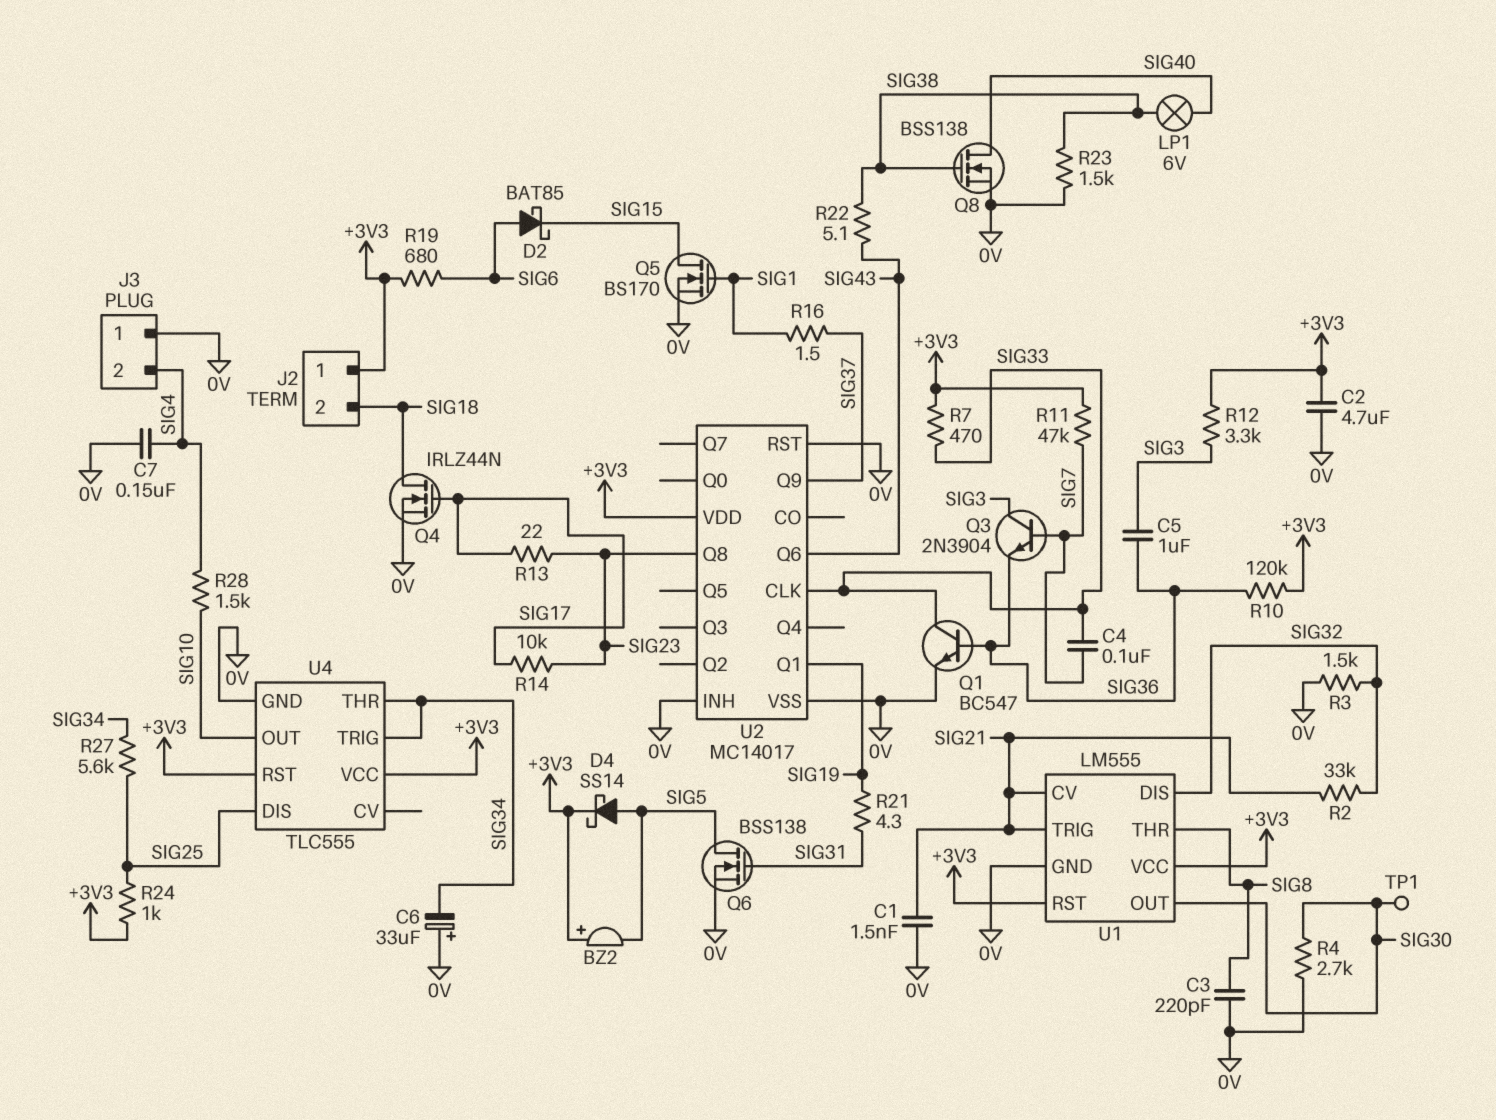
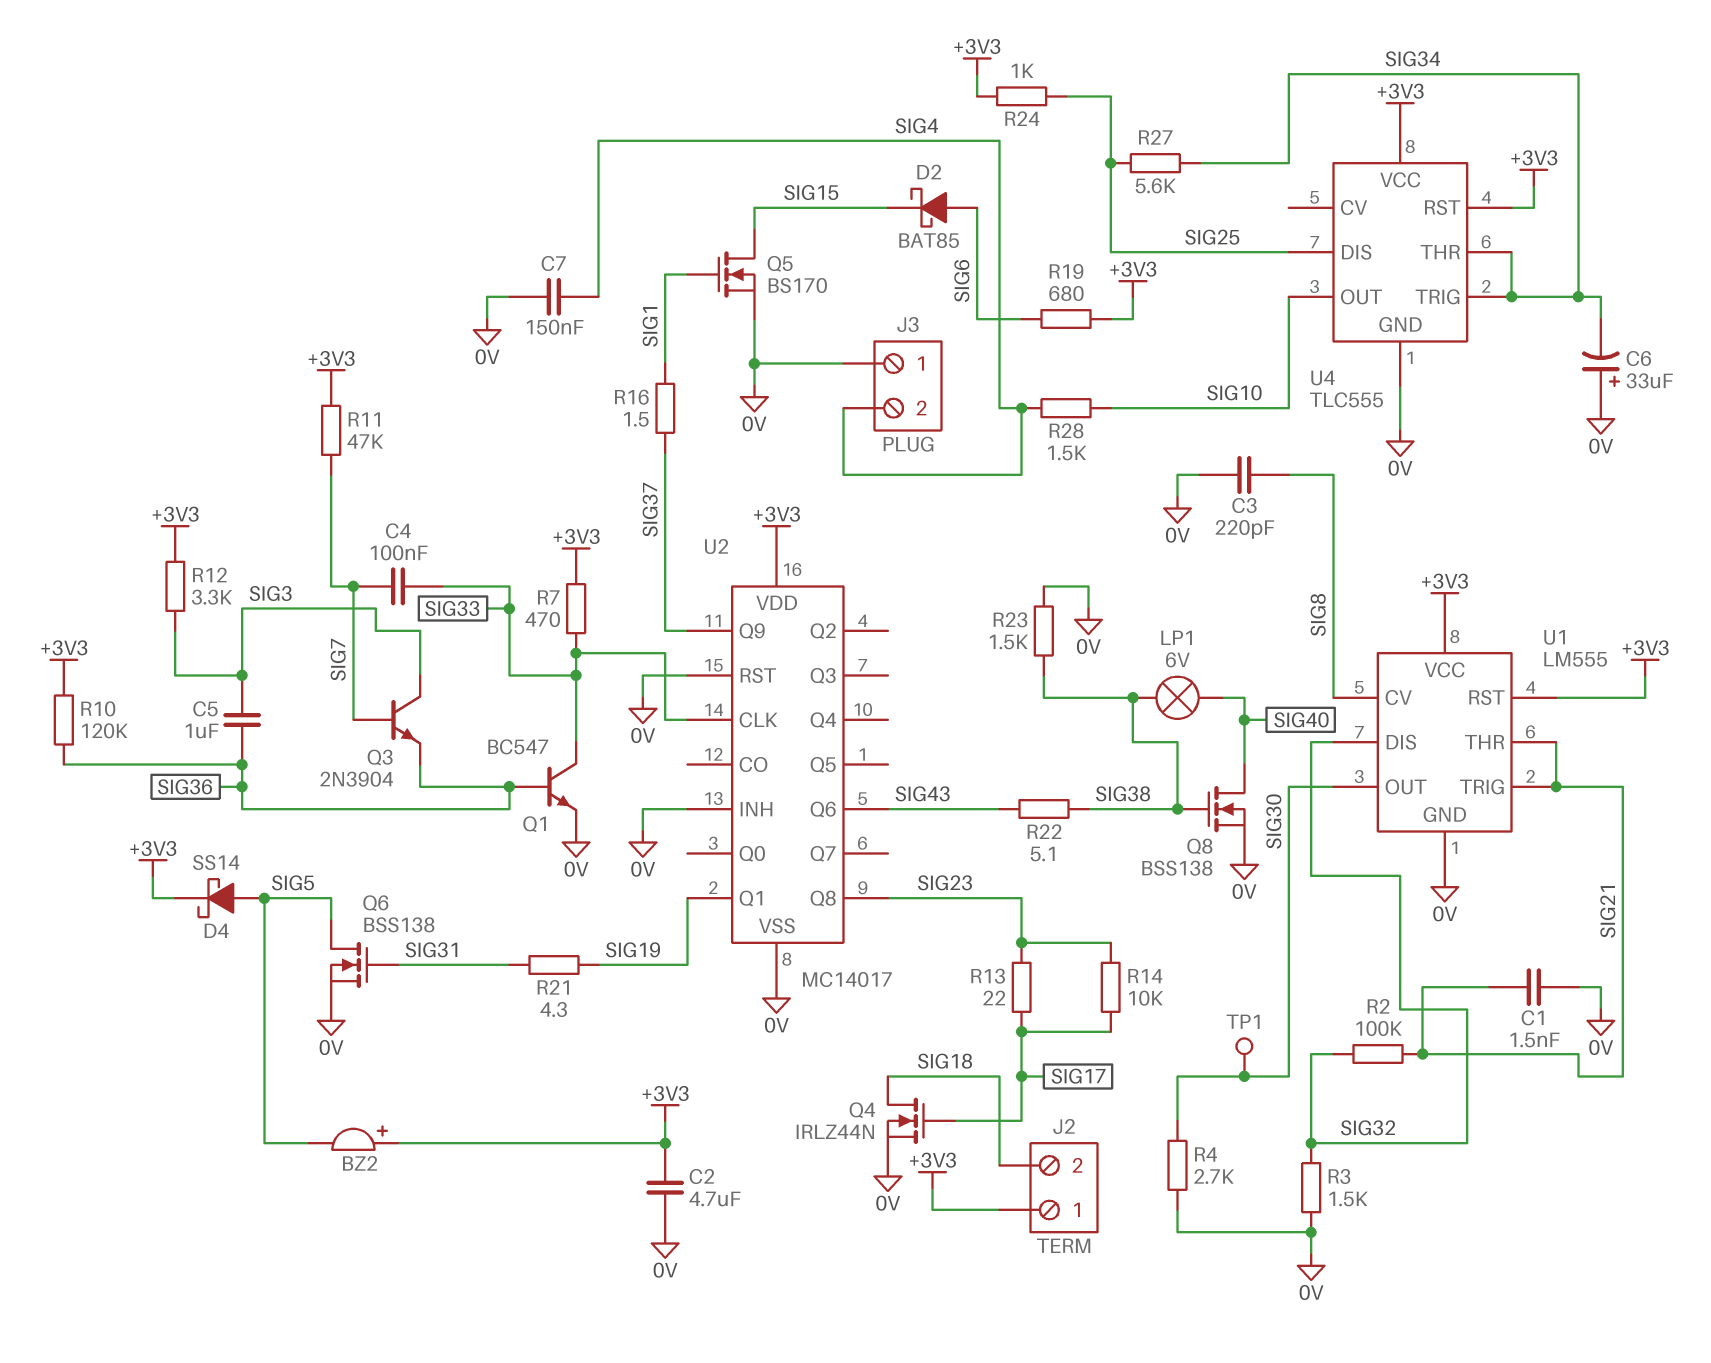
R2: 33k (SIG21, SIG32) -> 100k (SIG21, SIG32)
U1 pin CV: SIG21 -> SIG8
U1 pin THR: SIG8 -> SIG21

